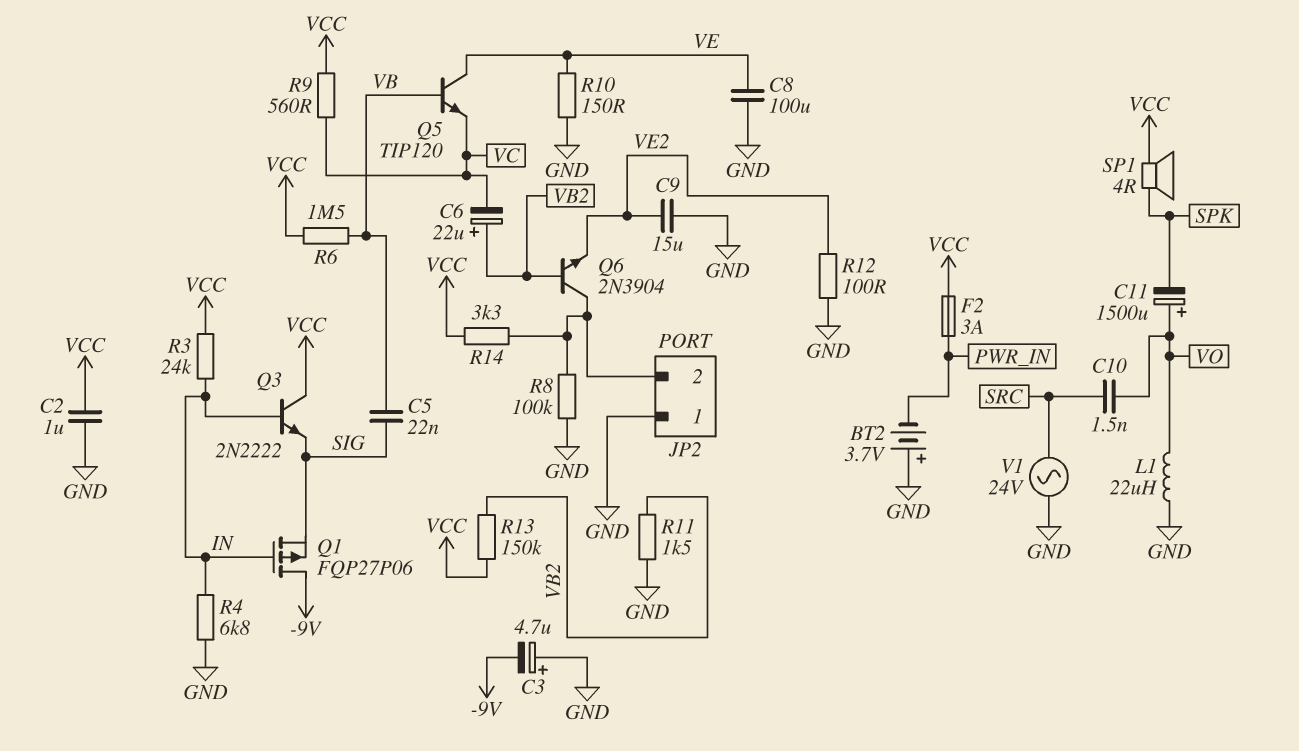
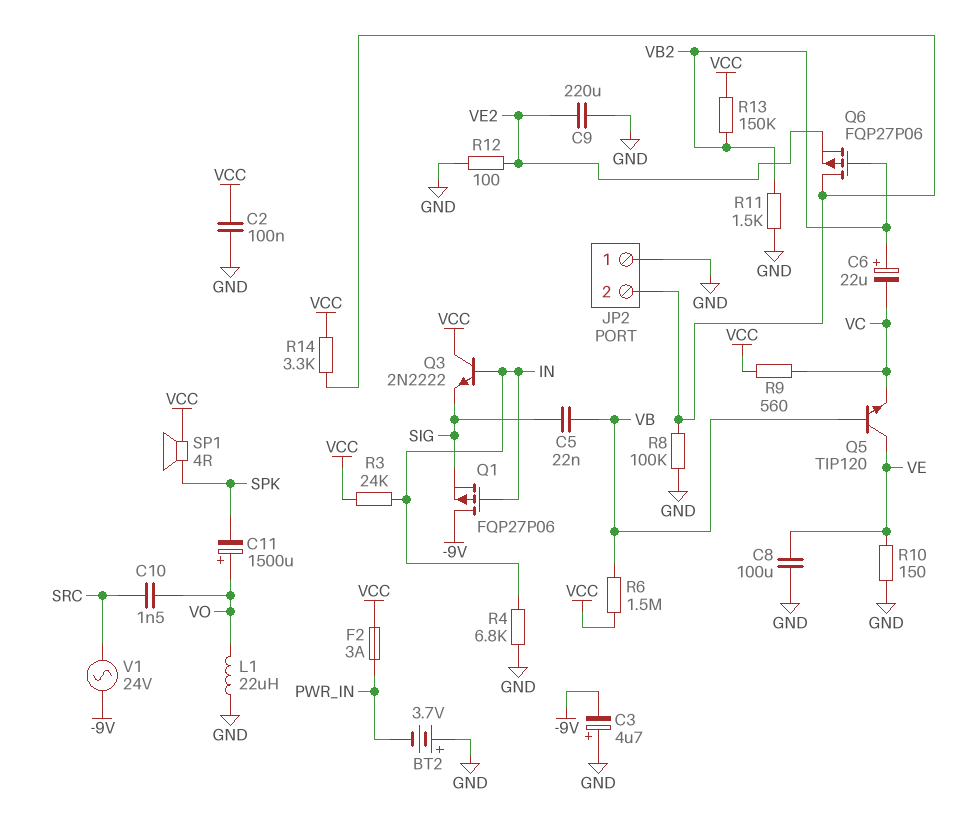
C2: 1uF (GND, VCC) -> 100nF (GND, VCC)
C9: 15uF (GND, VE2) -> 220uF (GND, VE2)
Q6: NPN 2N3904 (B VB2, C JP2/2, E VE2) -> PMOS FQP27P06 (G VB2, D JP2/2, S VE2)
V1: AC 24V (GND, SRC) -> AC 24V (-9V, SRC)

